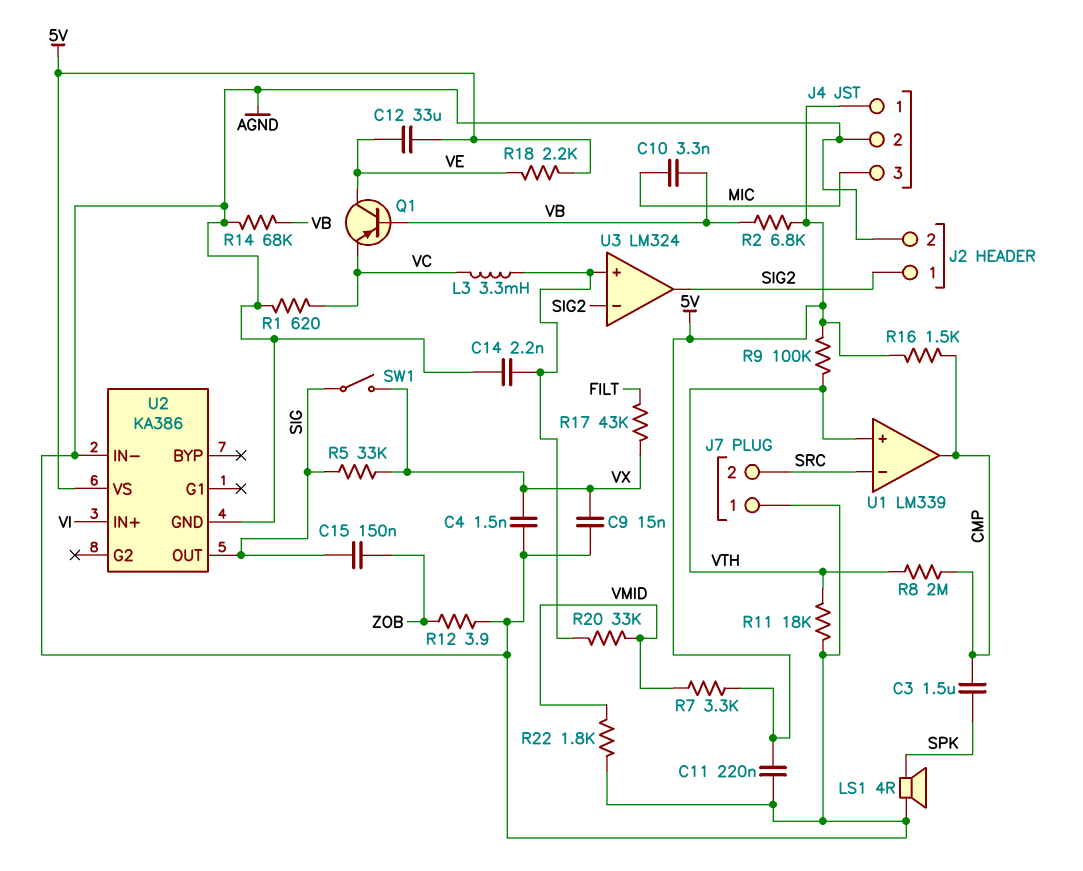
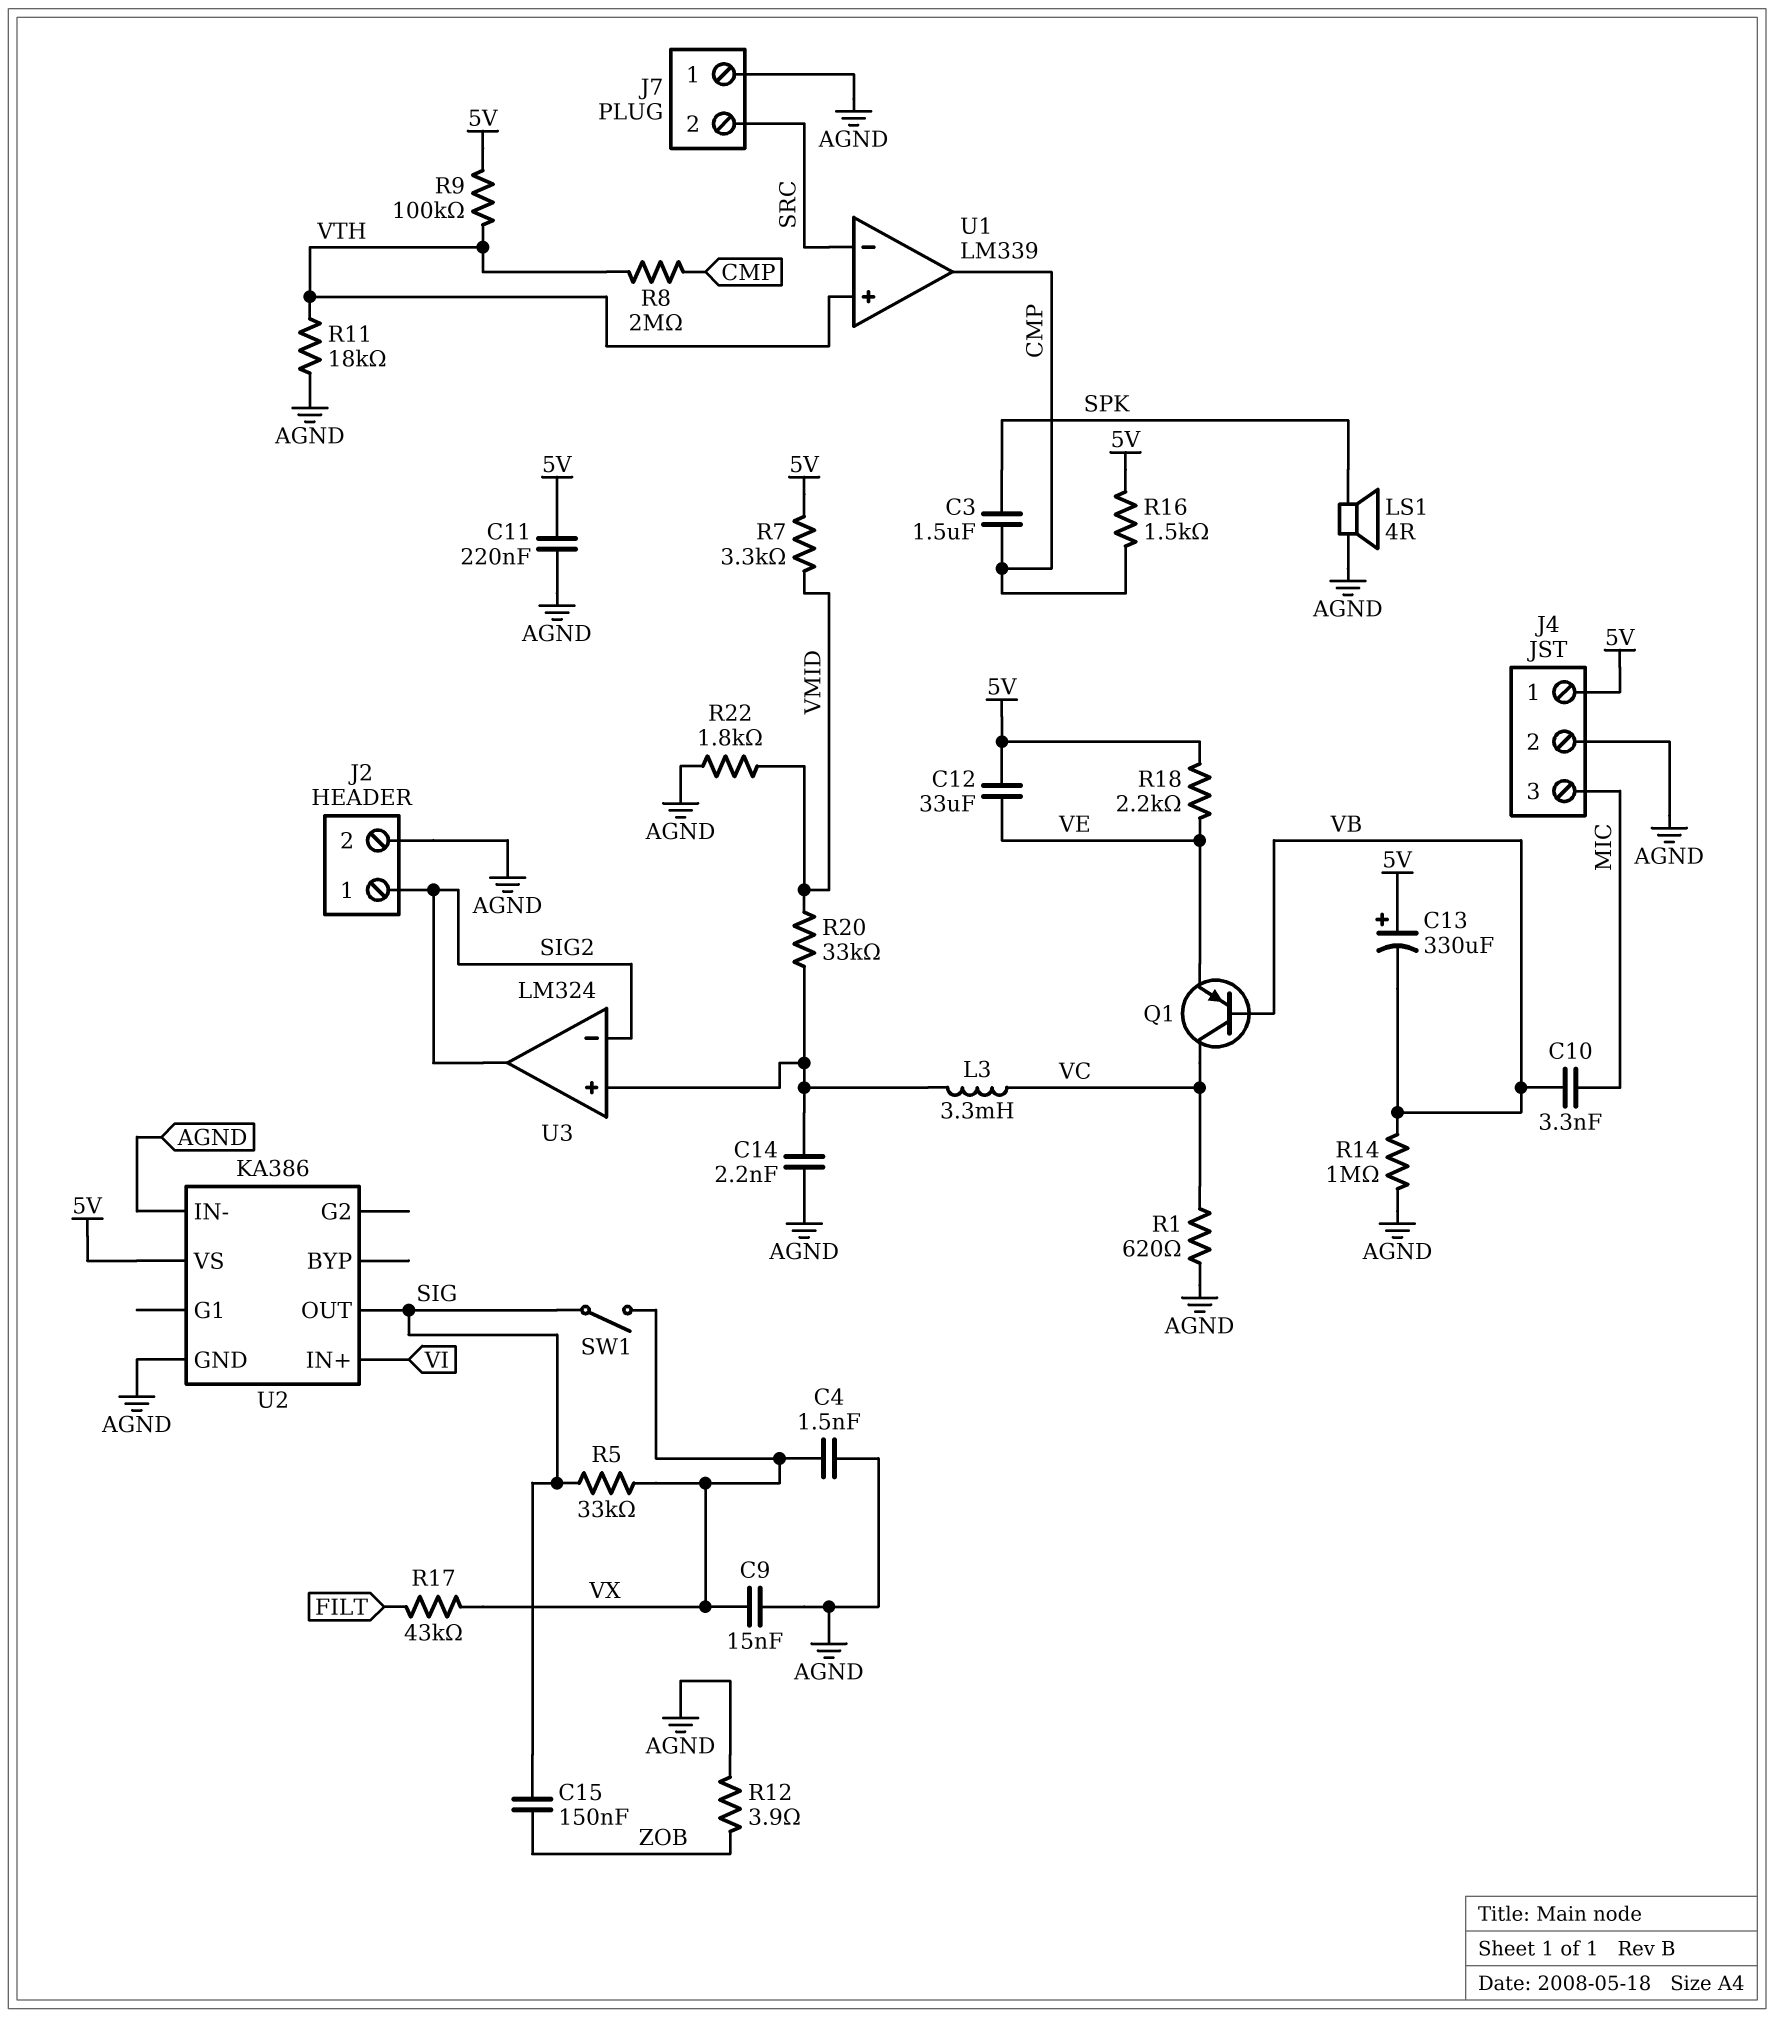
C13: none -> 330uF (plus 5V, minus VB)
Q1: PNP (B VB, C VE, E VC) -> PNP (B VB, C VC, E VE)
R2: 6.8k (5V, VB) -> none
R14: 68k (AGND, VB) -> 1M (AGND, VB)

